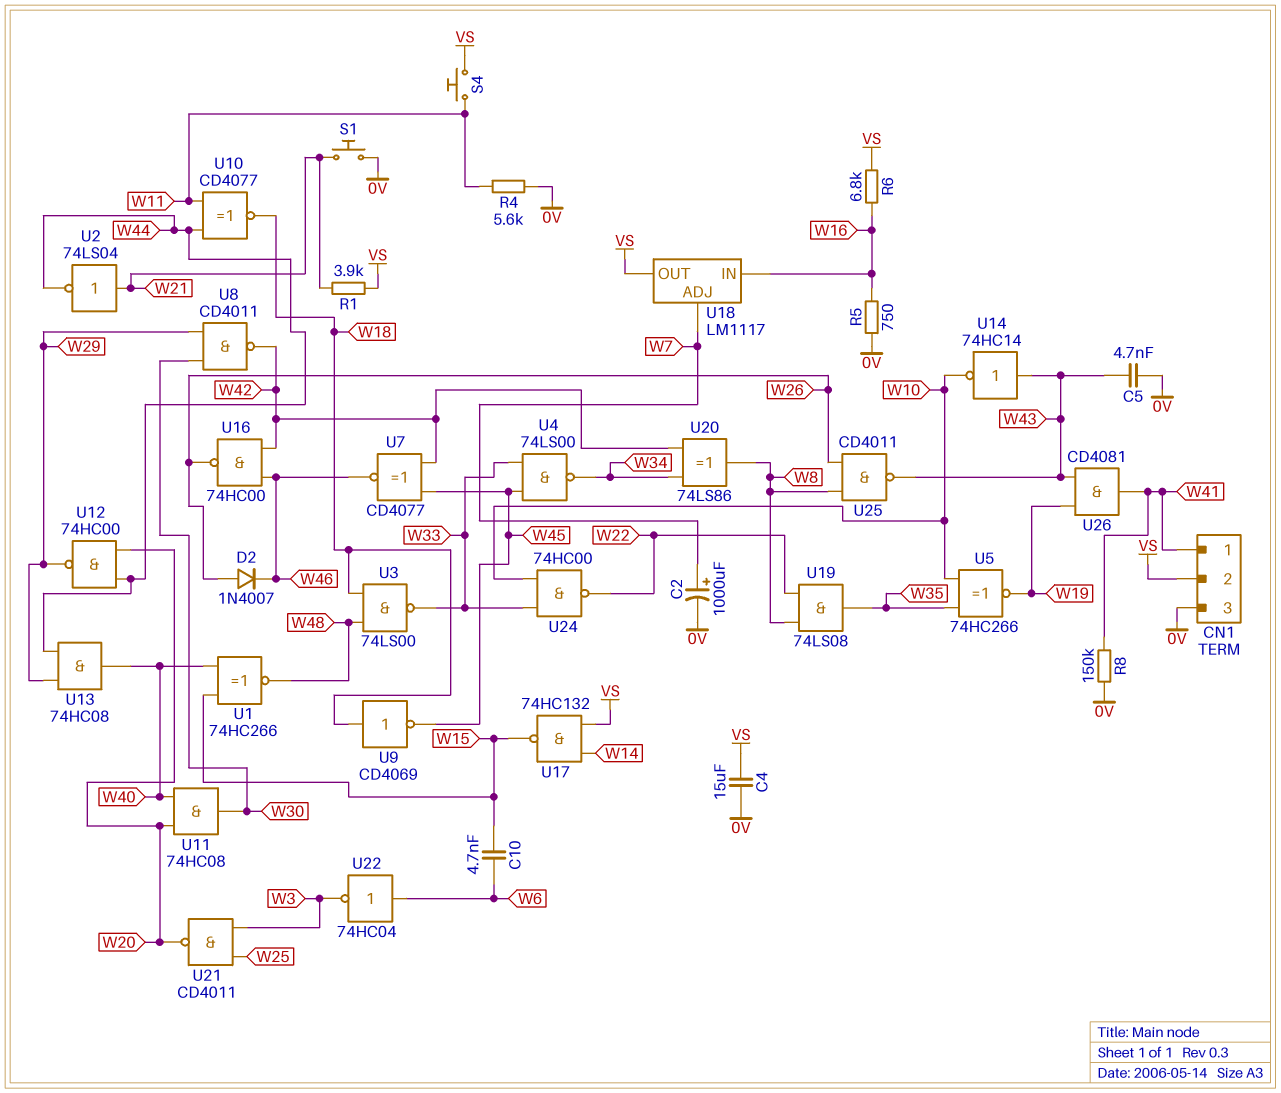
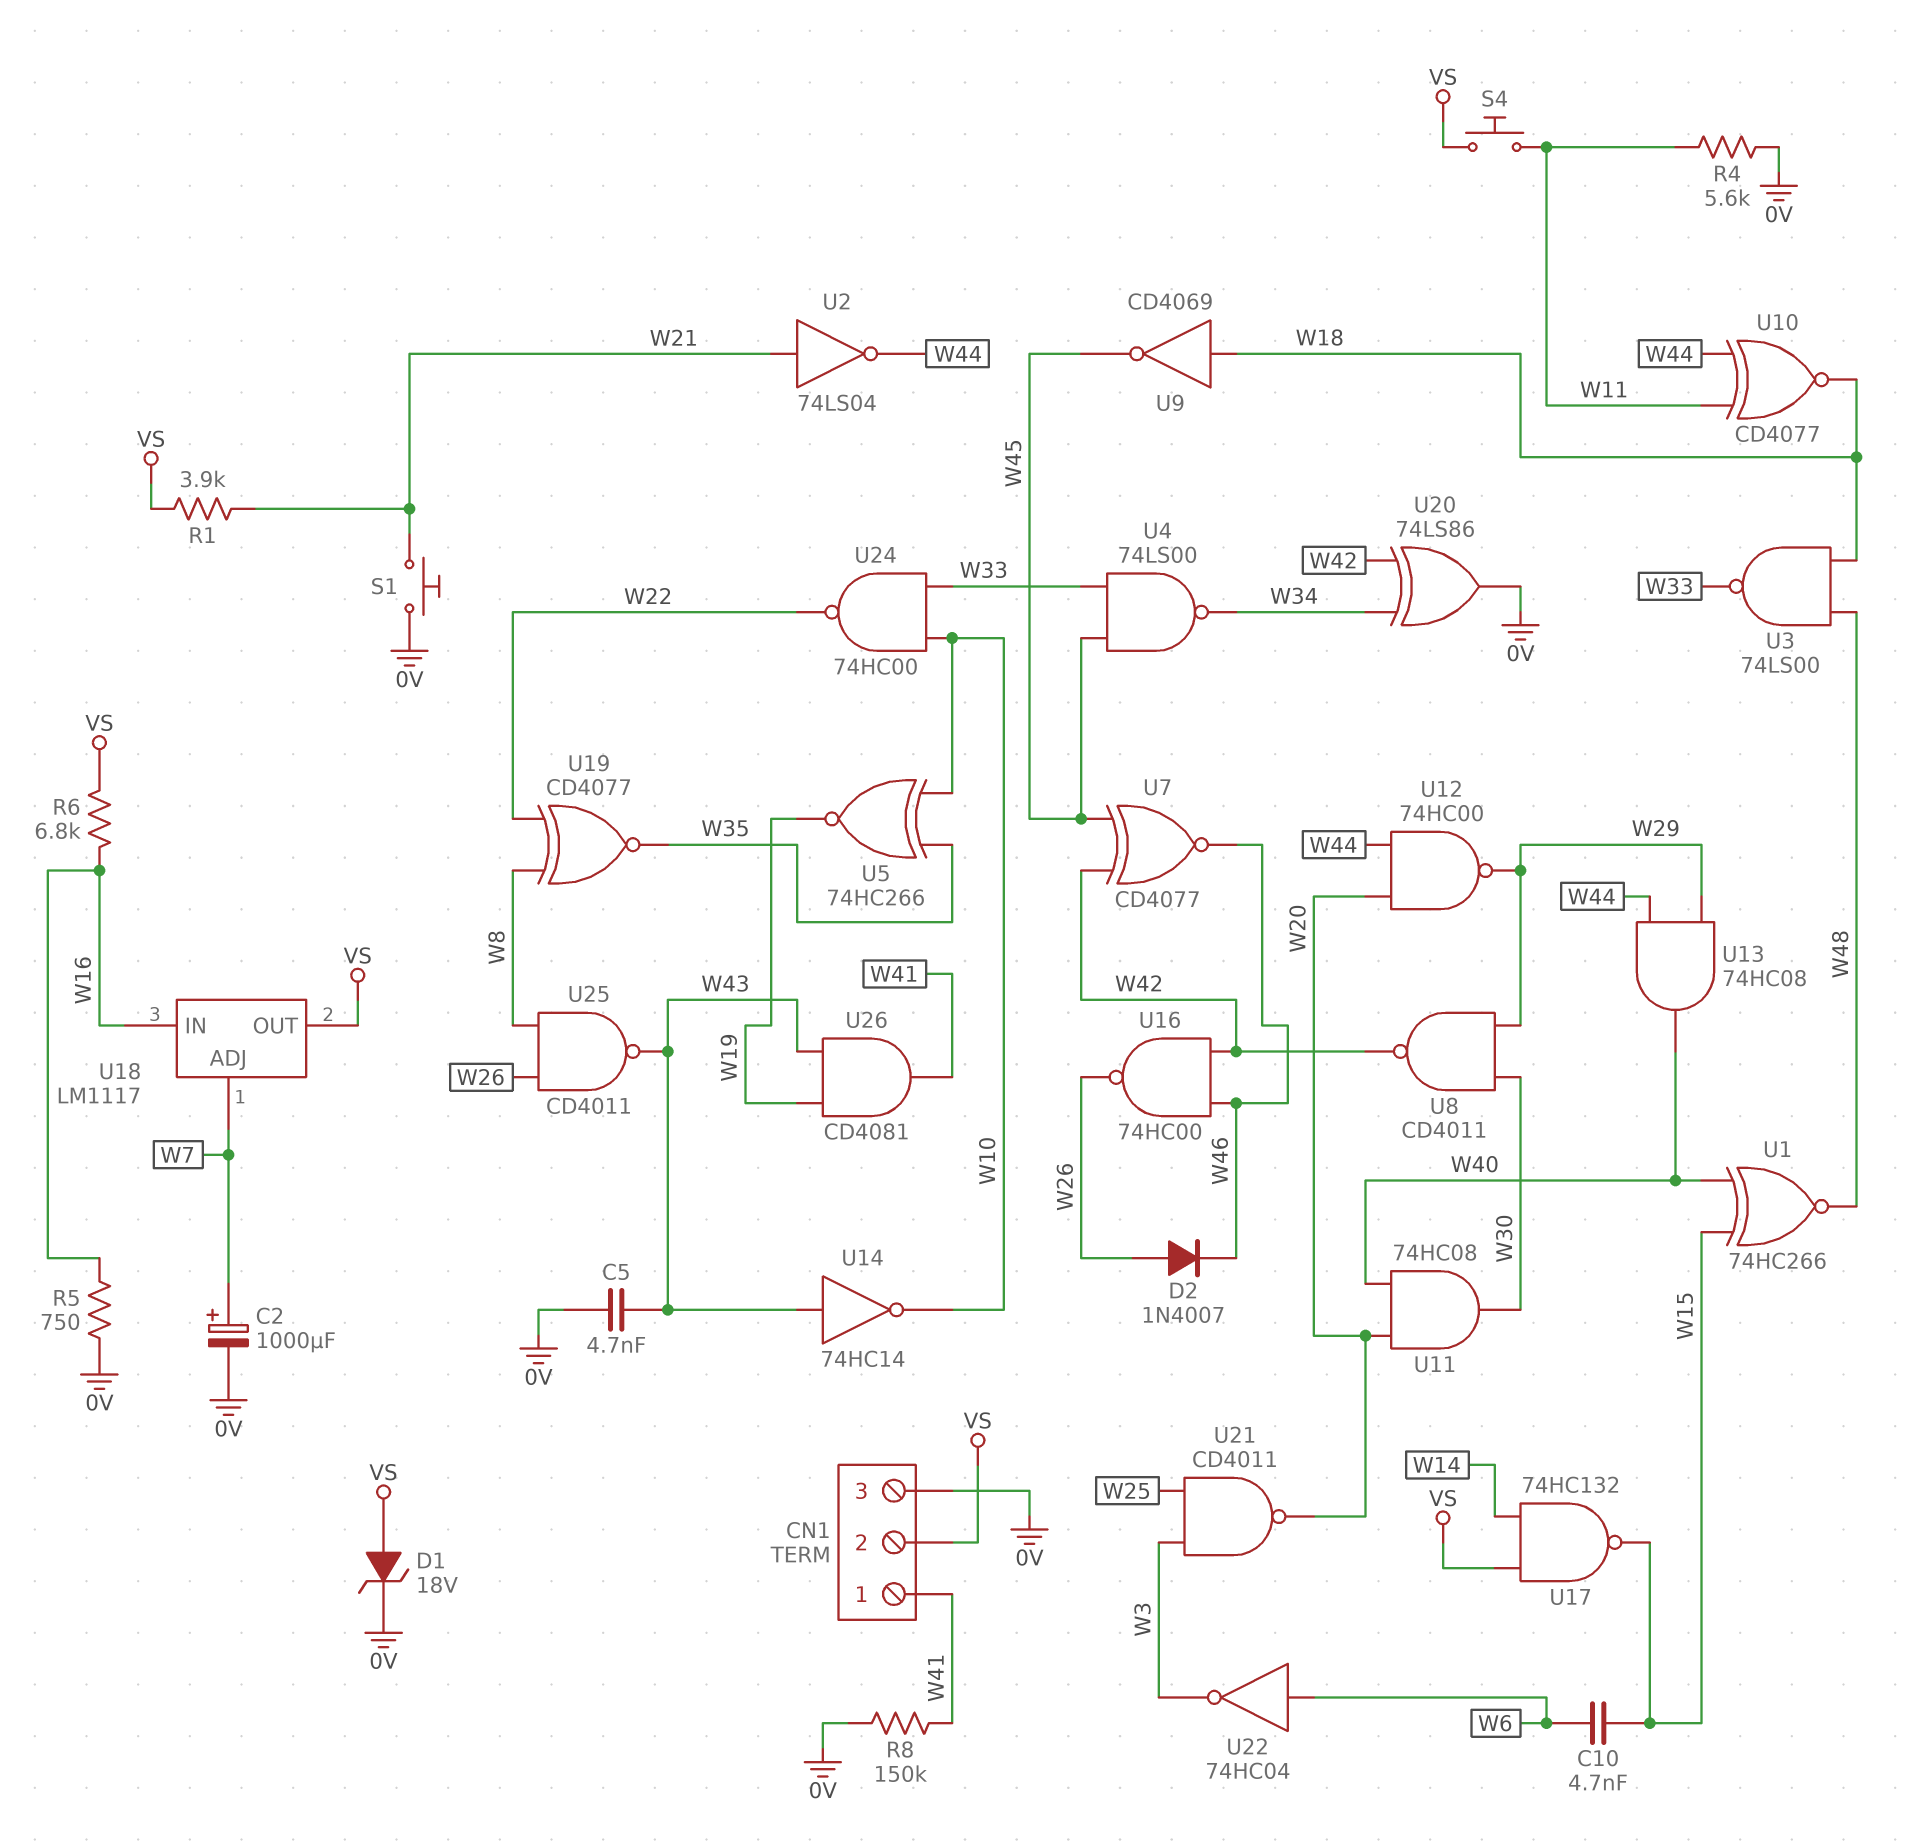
C4: 15uF (0V, VS) -> none
D1: none -> zener 18V (A VS, K 0V)
U19: AND 74LS08 (in W8, in W22, out W35) -> XNOR CD4077 (in W8, in W22, out W35)
U20: XOR 74LS86 (in W34, in W42, out W8) -> XOR 74LS86 (in W34, in W42, out 0V)

